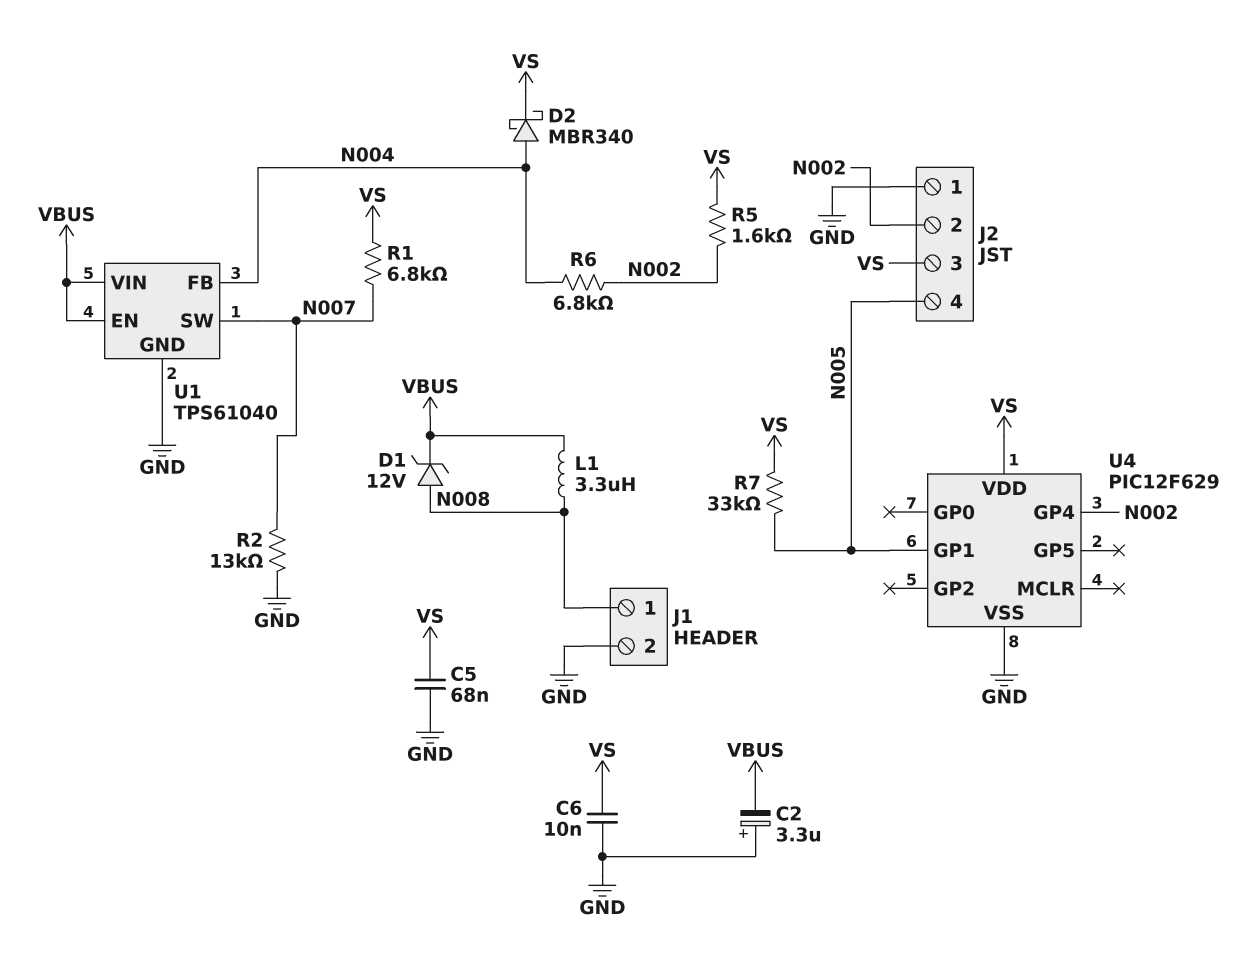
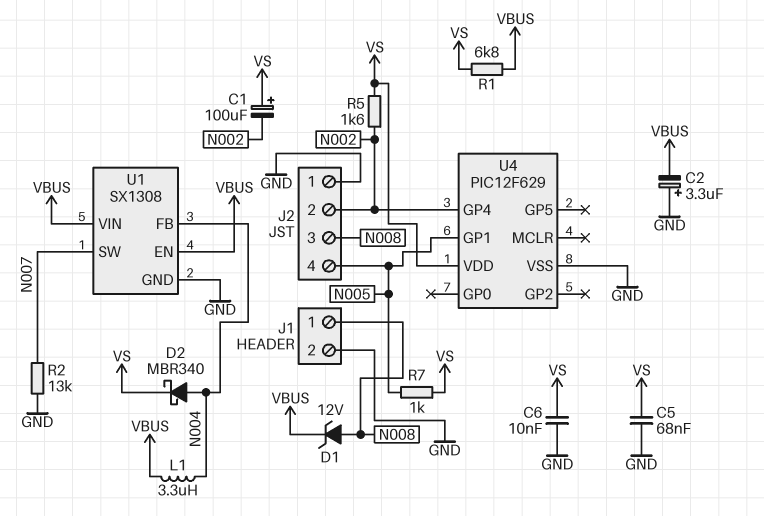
C1: none -> 100uF (plus VS, minus N002)
J2 pin 3: VS -> N008
L1: 3.3uH (N008, VBUS) -> 3.3uH (N004, VBUS)
R1: 6.8k (N007, VS) -> 6.8k (VBUS, VS)
R6: 6.8k (N002, N004) -> none
R7: 33k (N005, VS) -> 1k (N005, VS)
U1: TPS61040 -> SX1308

